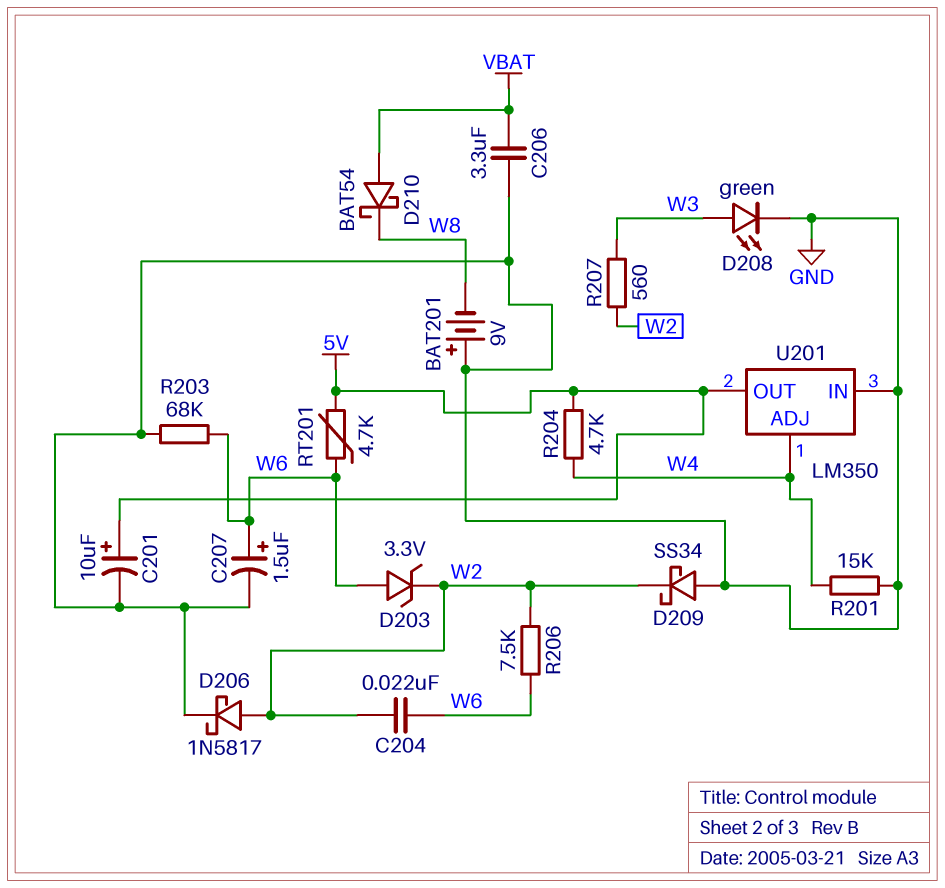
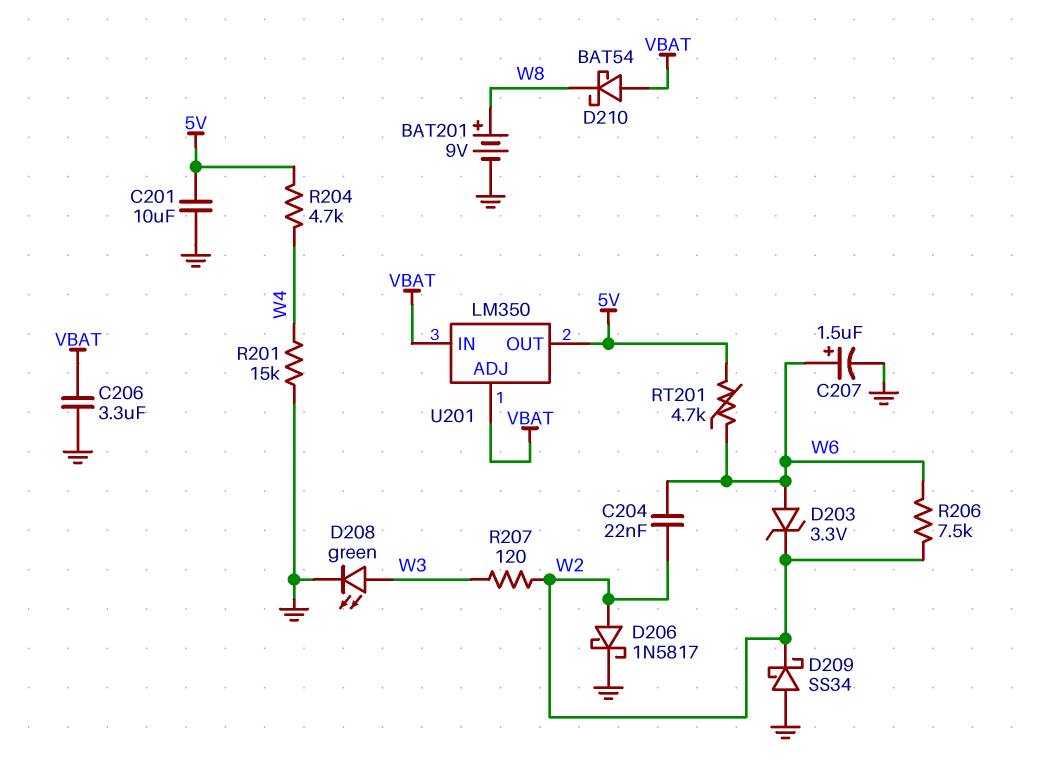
BAT201: 9V (plus GND, minus W8) -> 9V (plus W8, minus GND)
C201: 10uF (plus 5V, minus GND) -> 10uF (5V, GND)
R203: 68k (GND, W6) -> none
R207: 560 (W2, W3) -> 120 (W2, W3)
U201 pin ADJ: W4 -> VBAT
U201 pin IN: GND -> VBAT

